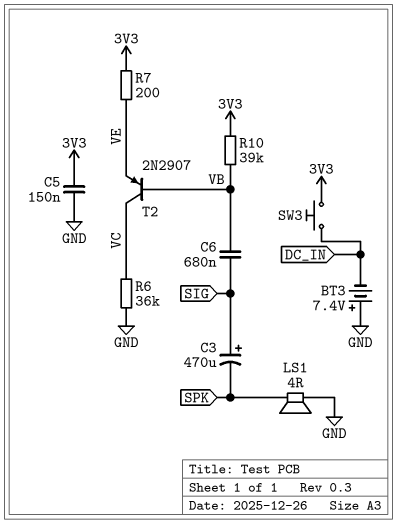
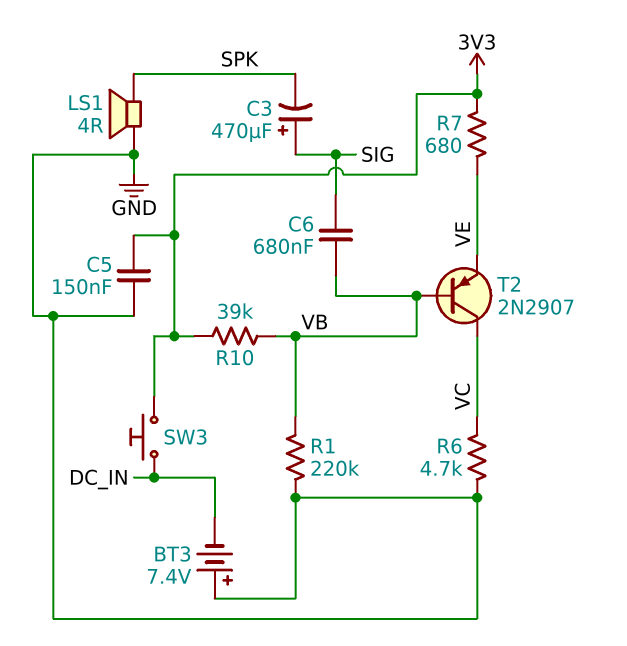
R1: none -> 220k (GND, VB)
R6: 36k (GND, VC) -> 4.7k (GND, VC)
R7: 200 (3V3, VE) -> 680 (3V3, VE)

